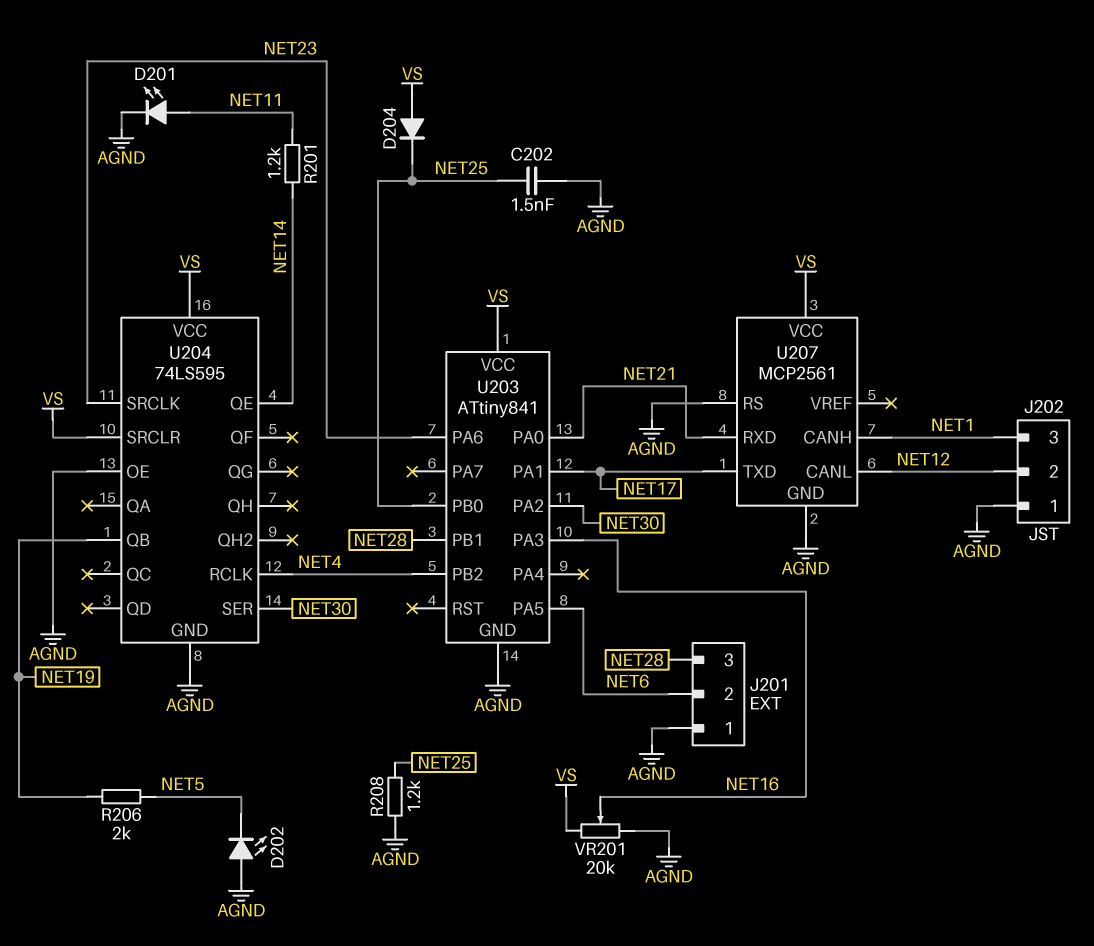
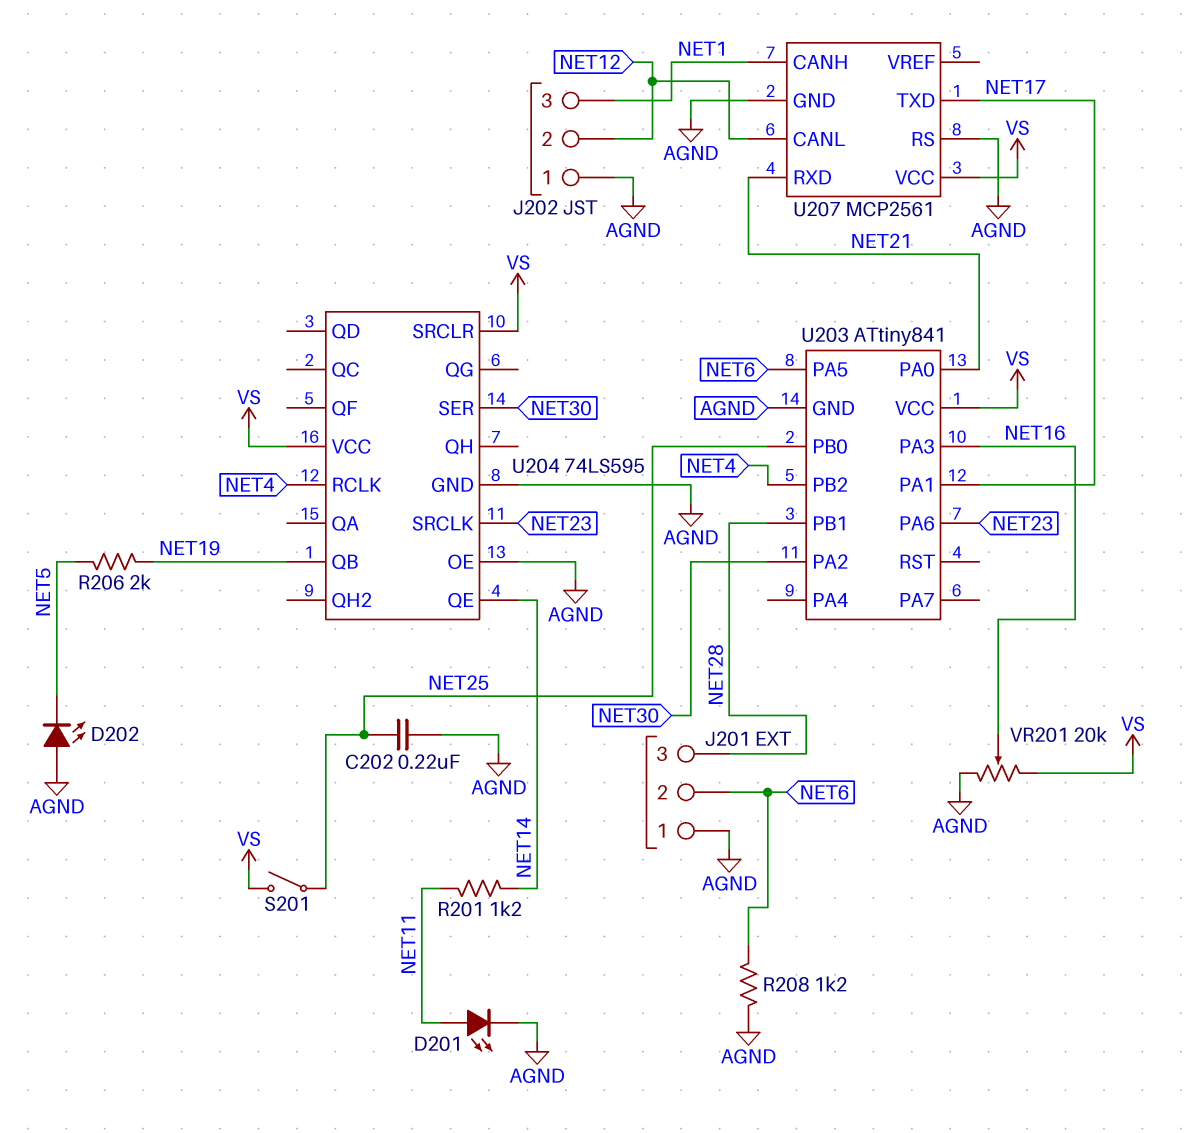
C202: 1.5nF (AGND, NET25) -> 220nF (AGND, NET25)
D204: diode (A VS, K NET25) -> none
R208: 1.2k (AGND, NET25) -> 1.2k (AGND, NET6)
S201: none -> switch (NET25, VS)

